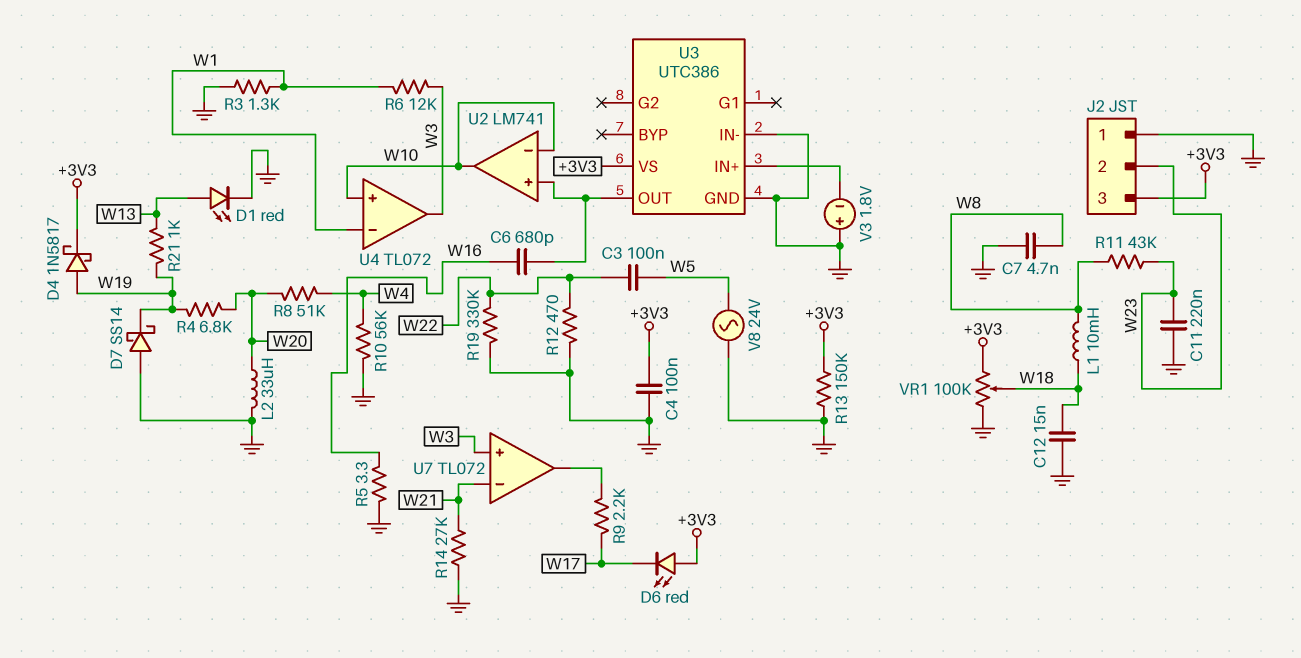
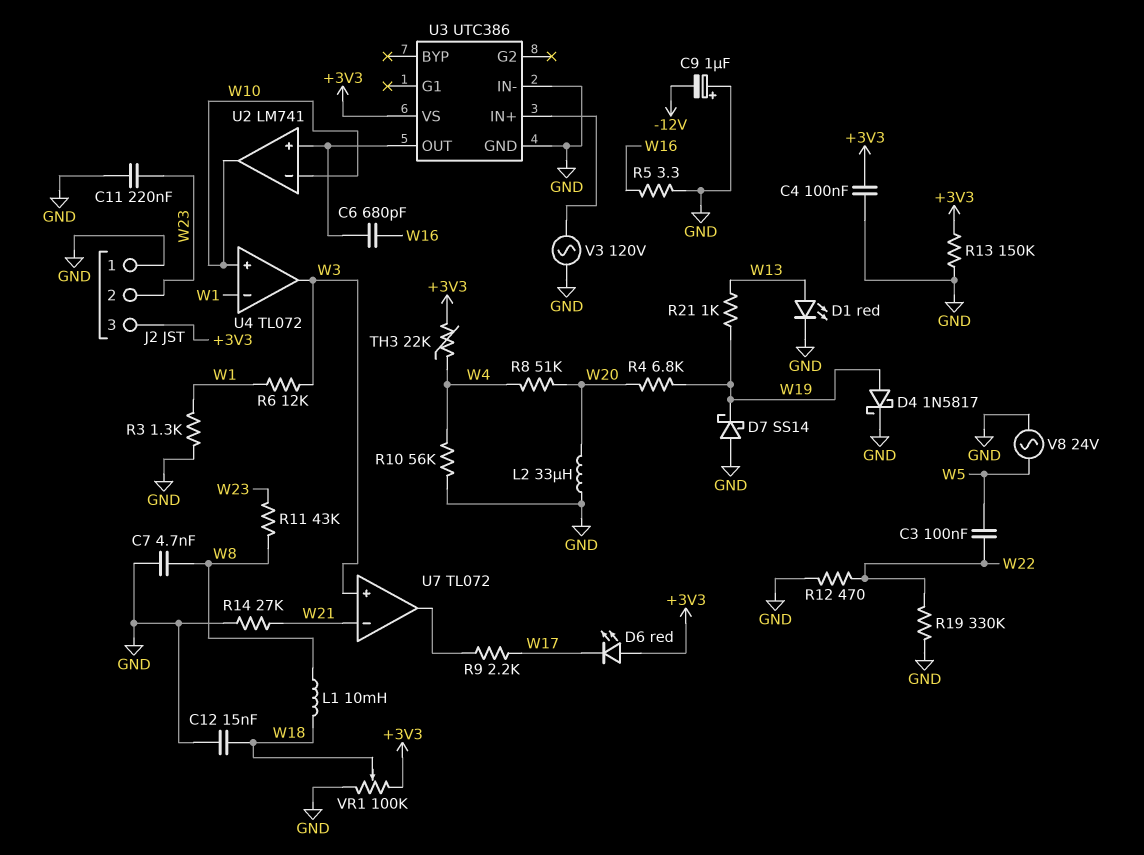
C9: none -> 1uF (plus GND, minus -12V)
D4: schottky 1N5817 (A W19, K +3V3) -> schottky 1N5817 (A W19, K GND)
TH3: none -> 22k (+3V3, W4)
V3: 1.8V (plus GND, minus U3/IN+) -> AC 120V (GND, U3/IN+)

